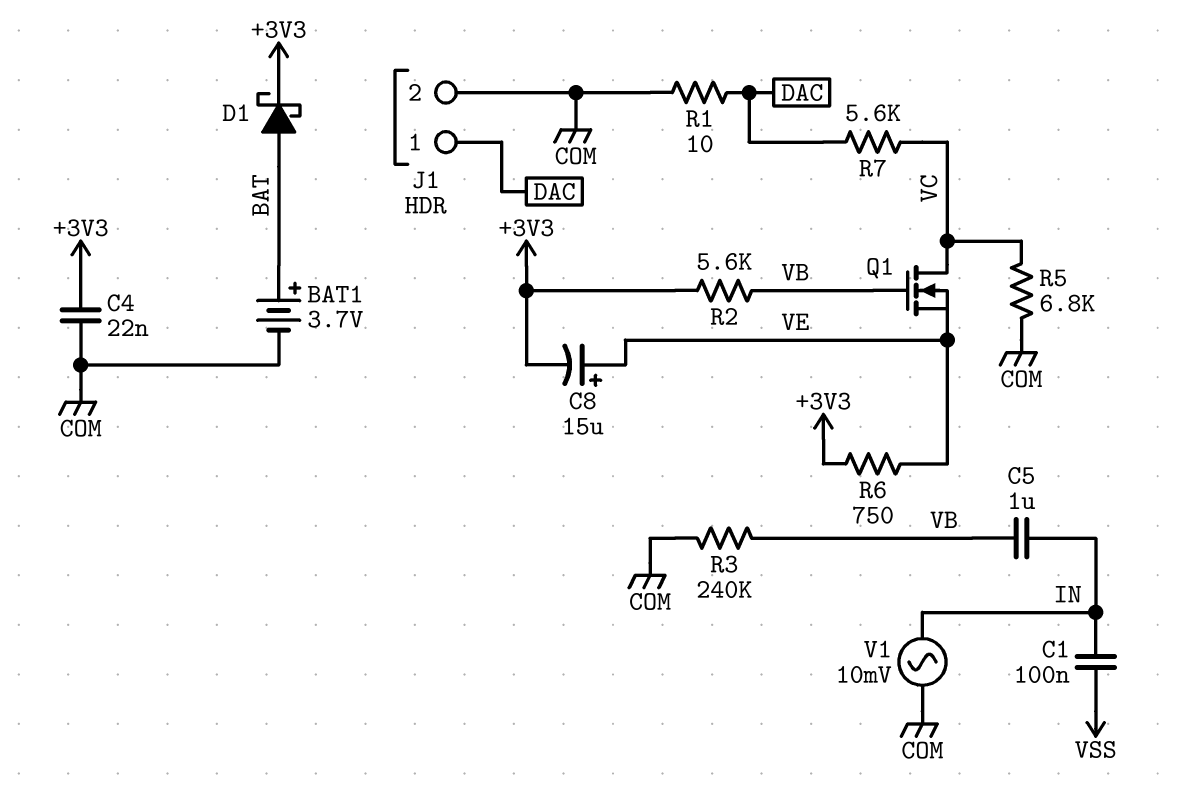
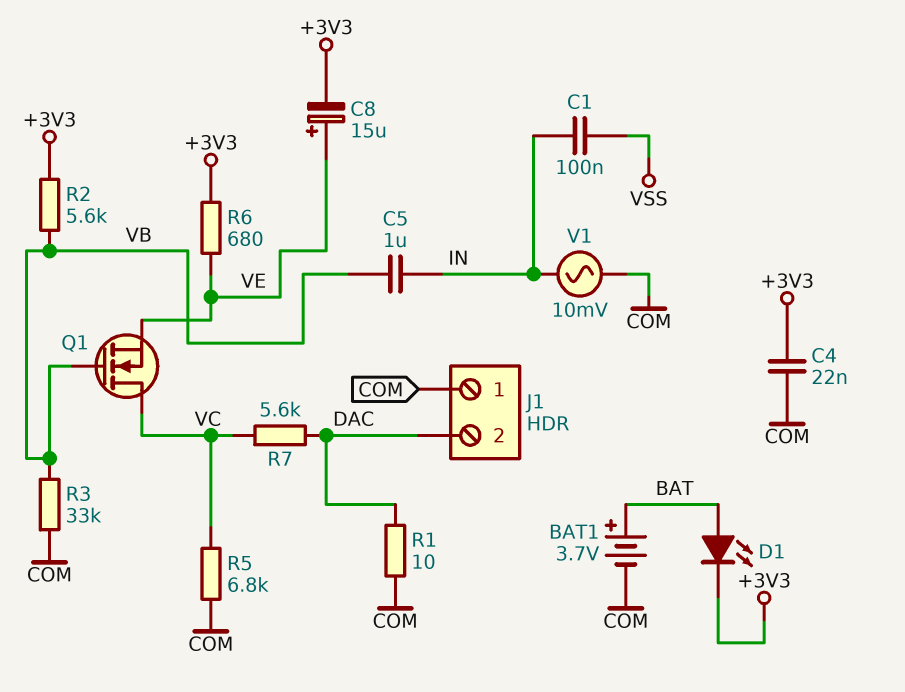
D1: schottky (A BAT, K +3V3) -> LED (A BAT, K +3V3)
J1 pin 1: DAC -> COM
J1 pin 2: COM -> DAC
R3: 240k (COM, VB) -> 33k (COM, VB)
R6: 750 (+3V3, VE) -> 680 (+3V3, VE)

